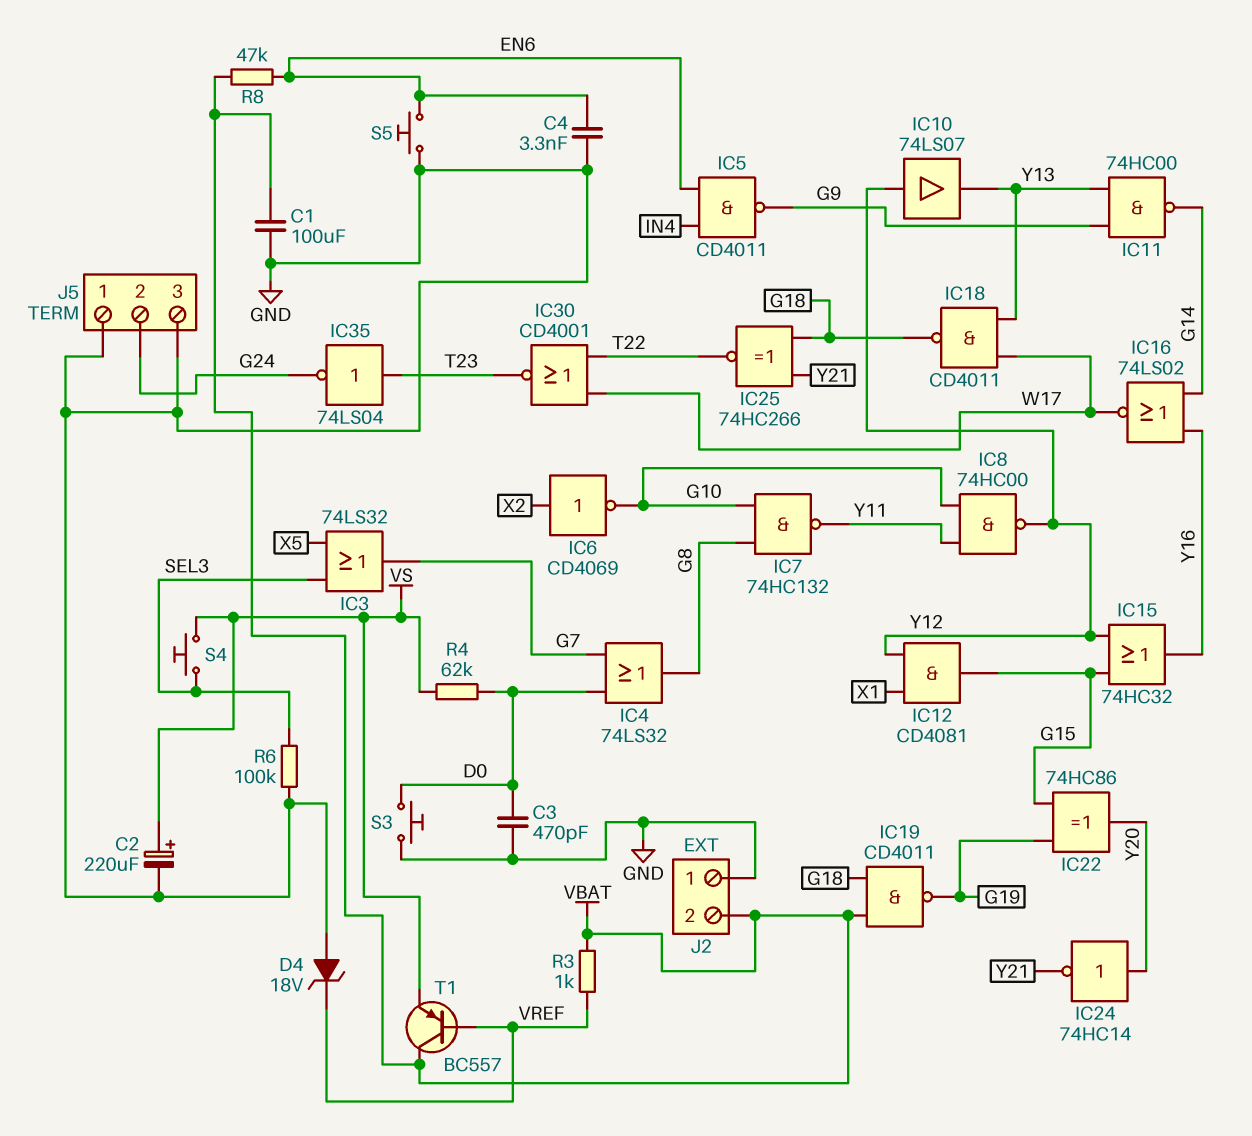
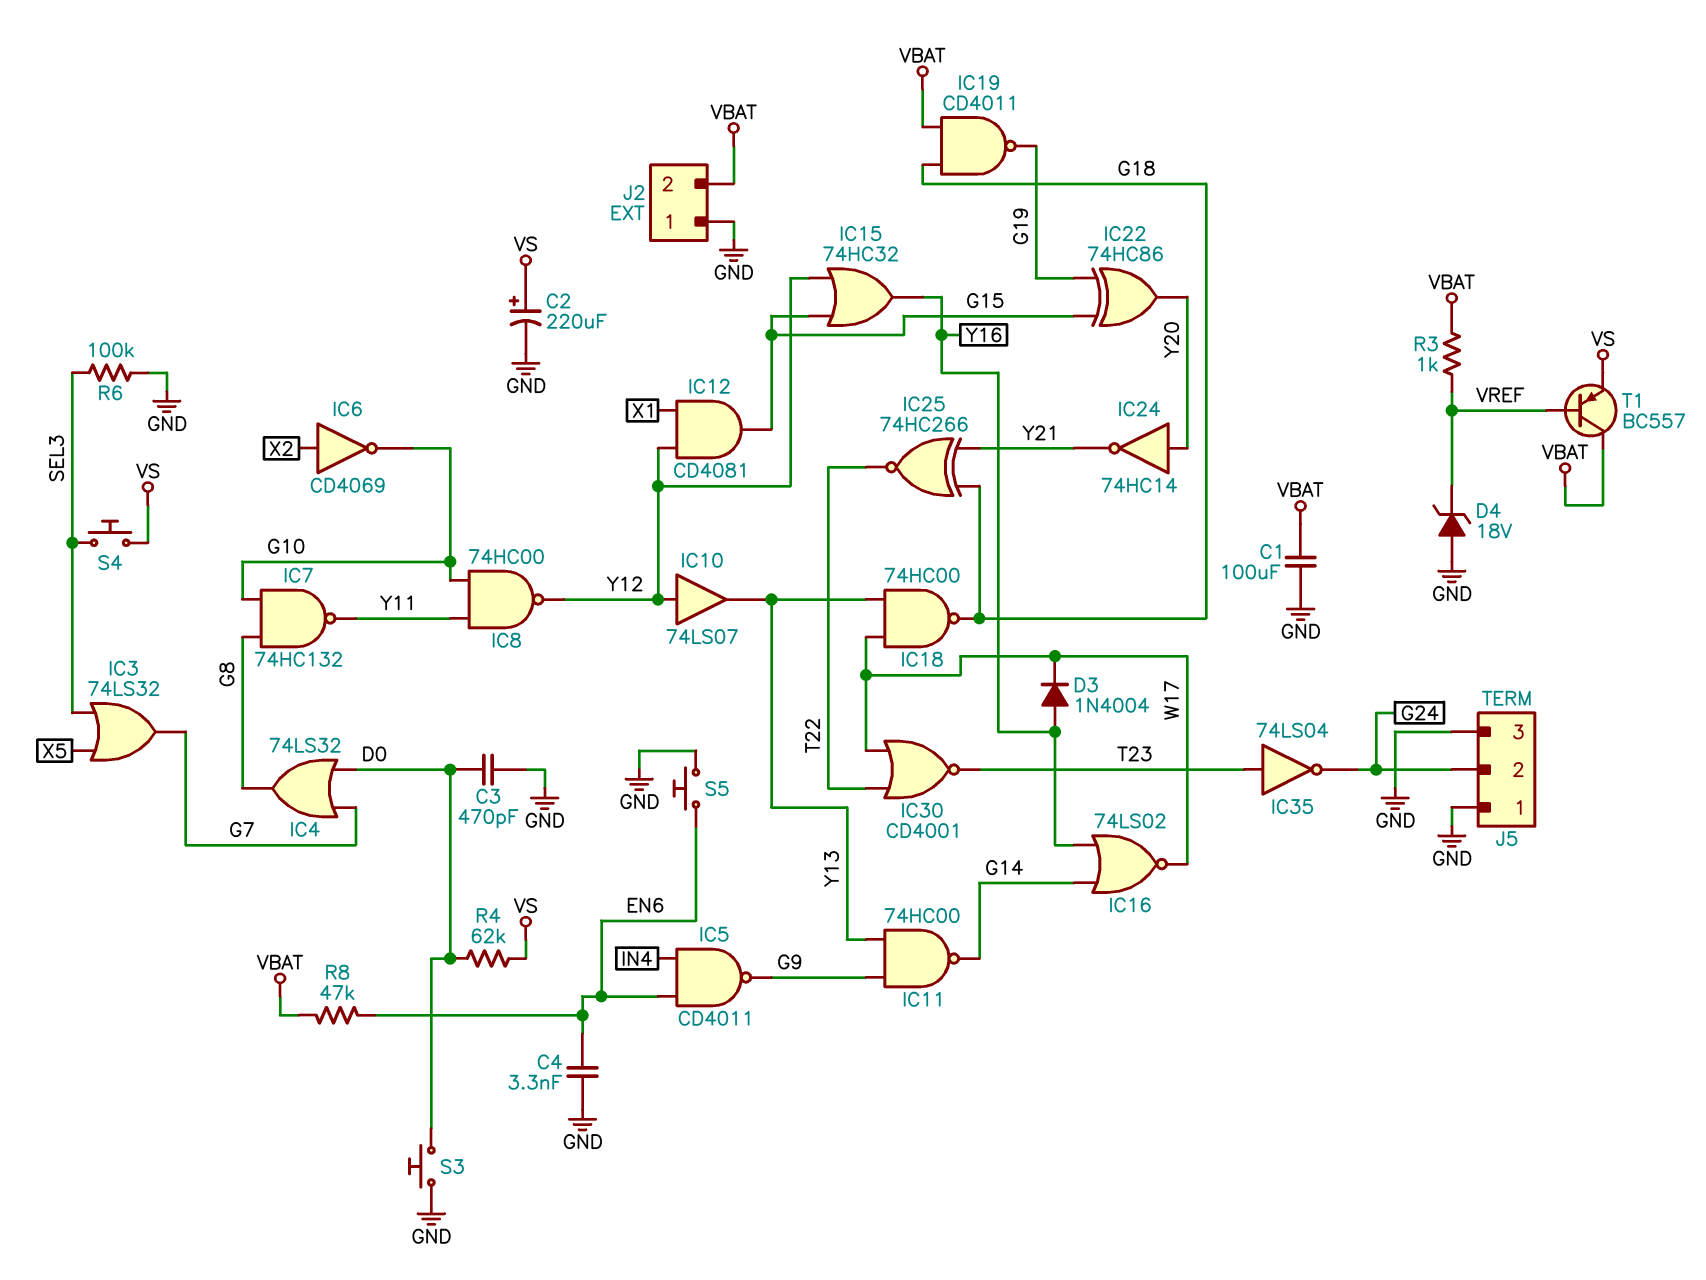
D3: none -> diode 1N4004 (A Y16, K W17)
IC18: NAND CD4011 (in W17, in Y13, out G18) -> NAND 74HC00 (in W17, in Y13, out G18)

